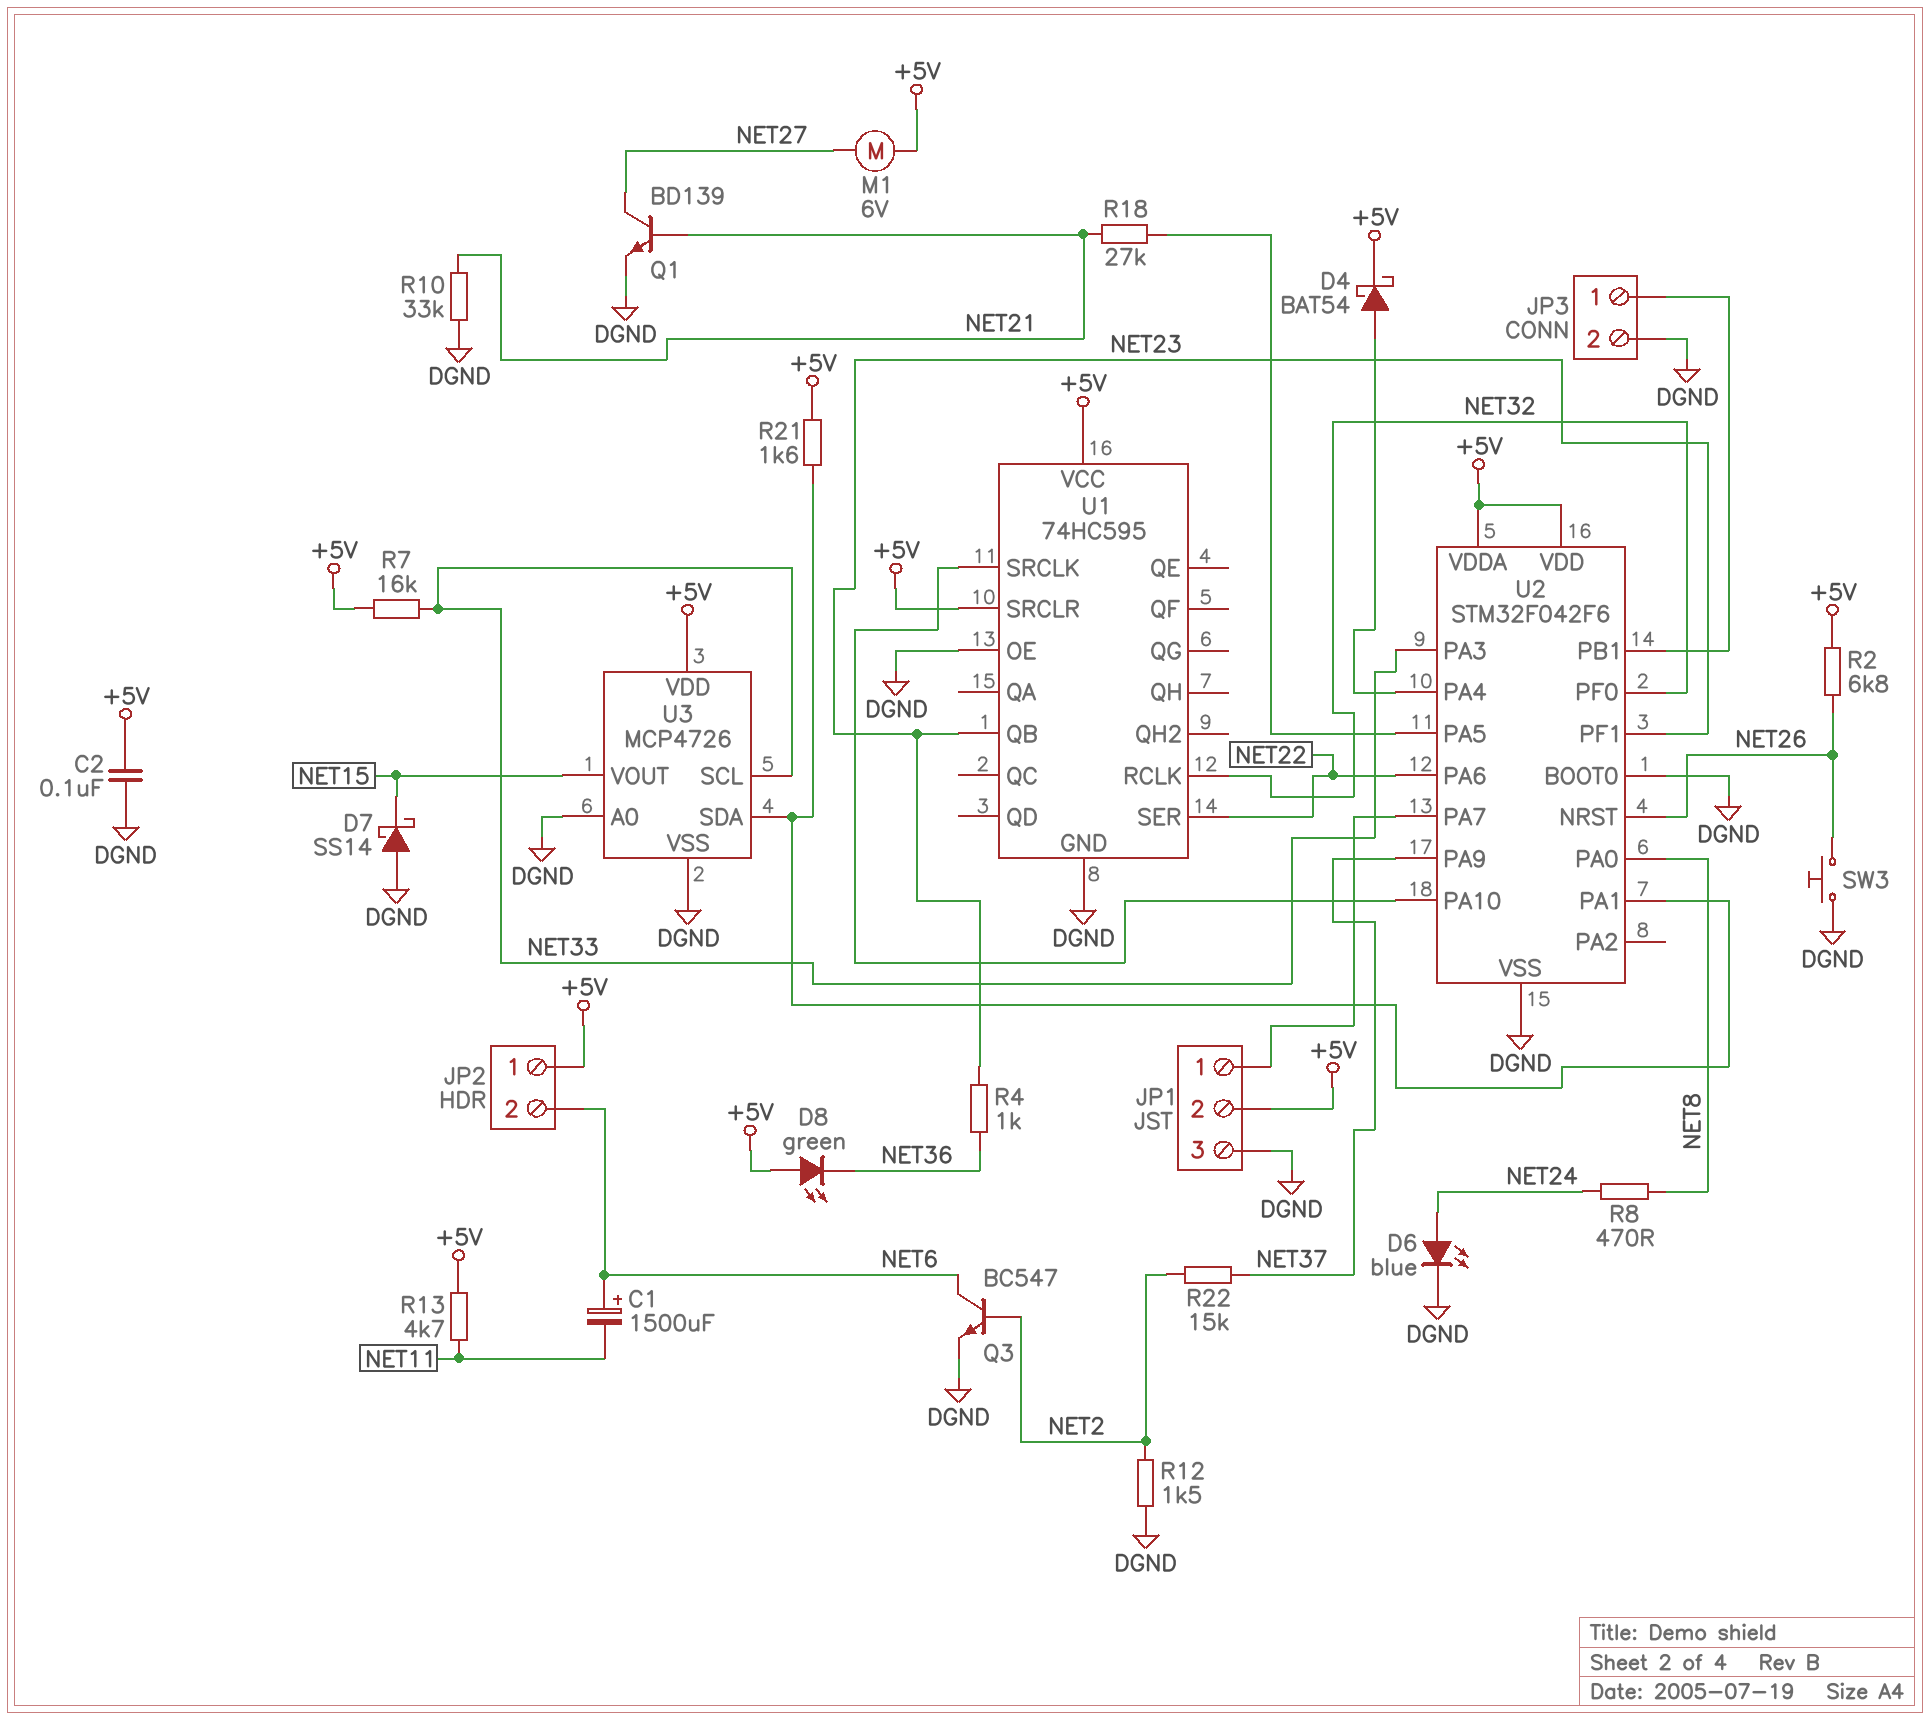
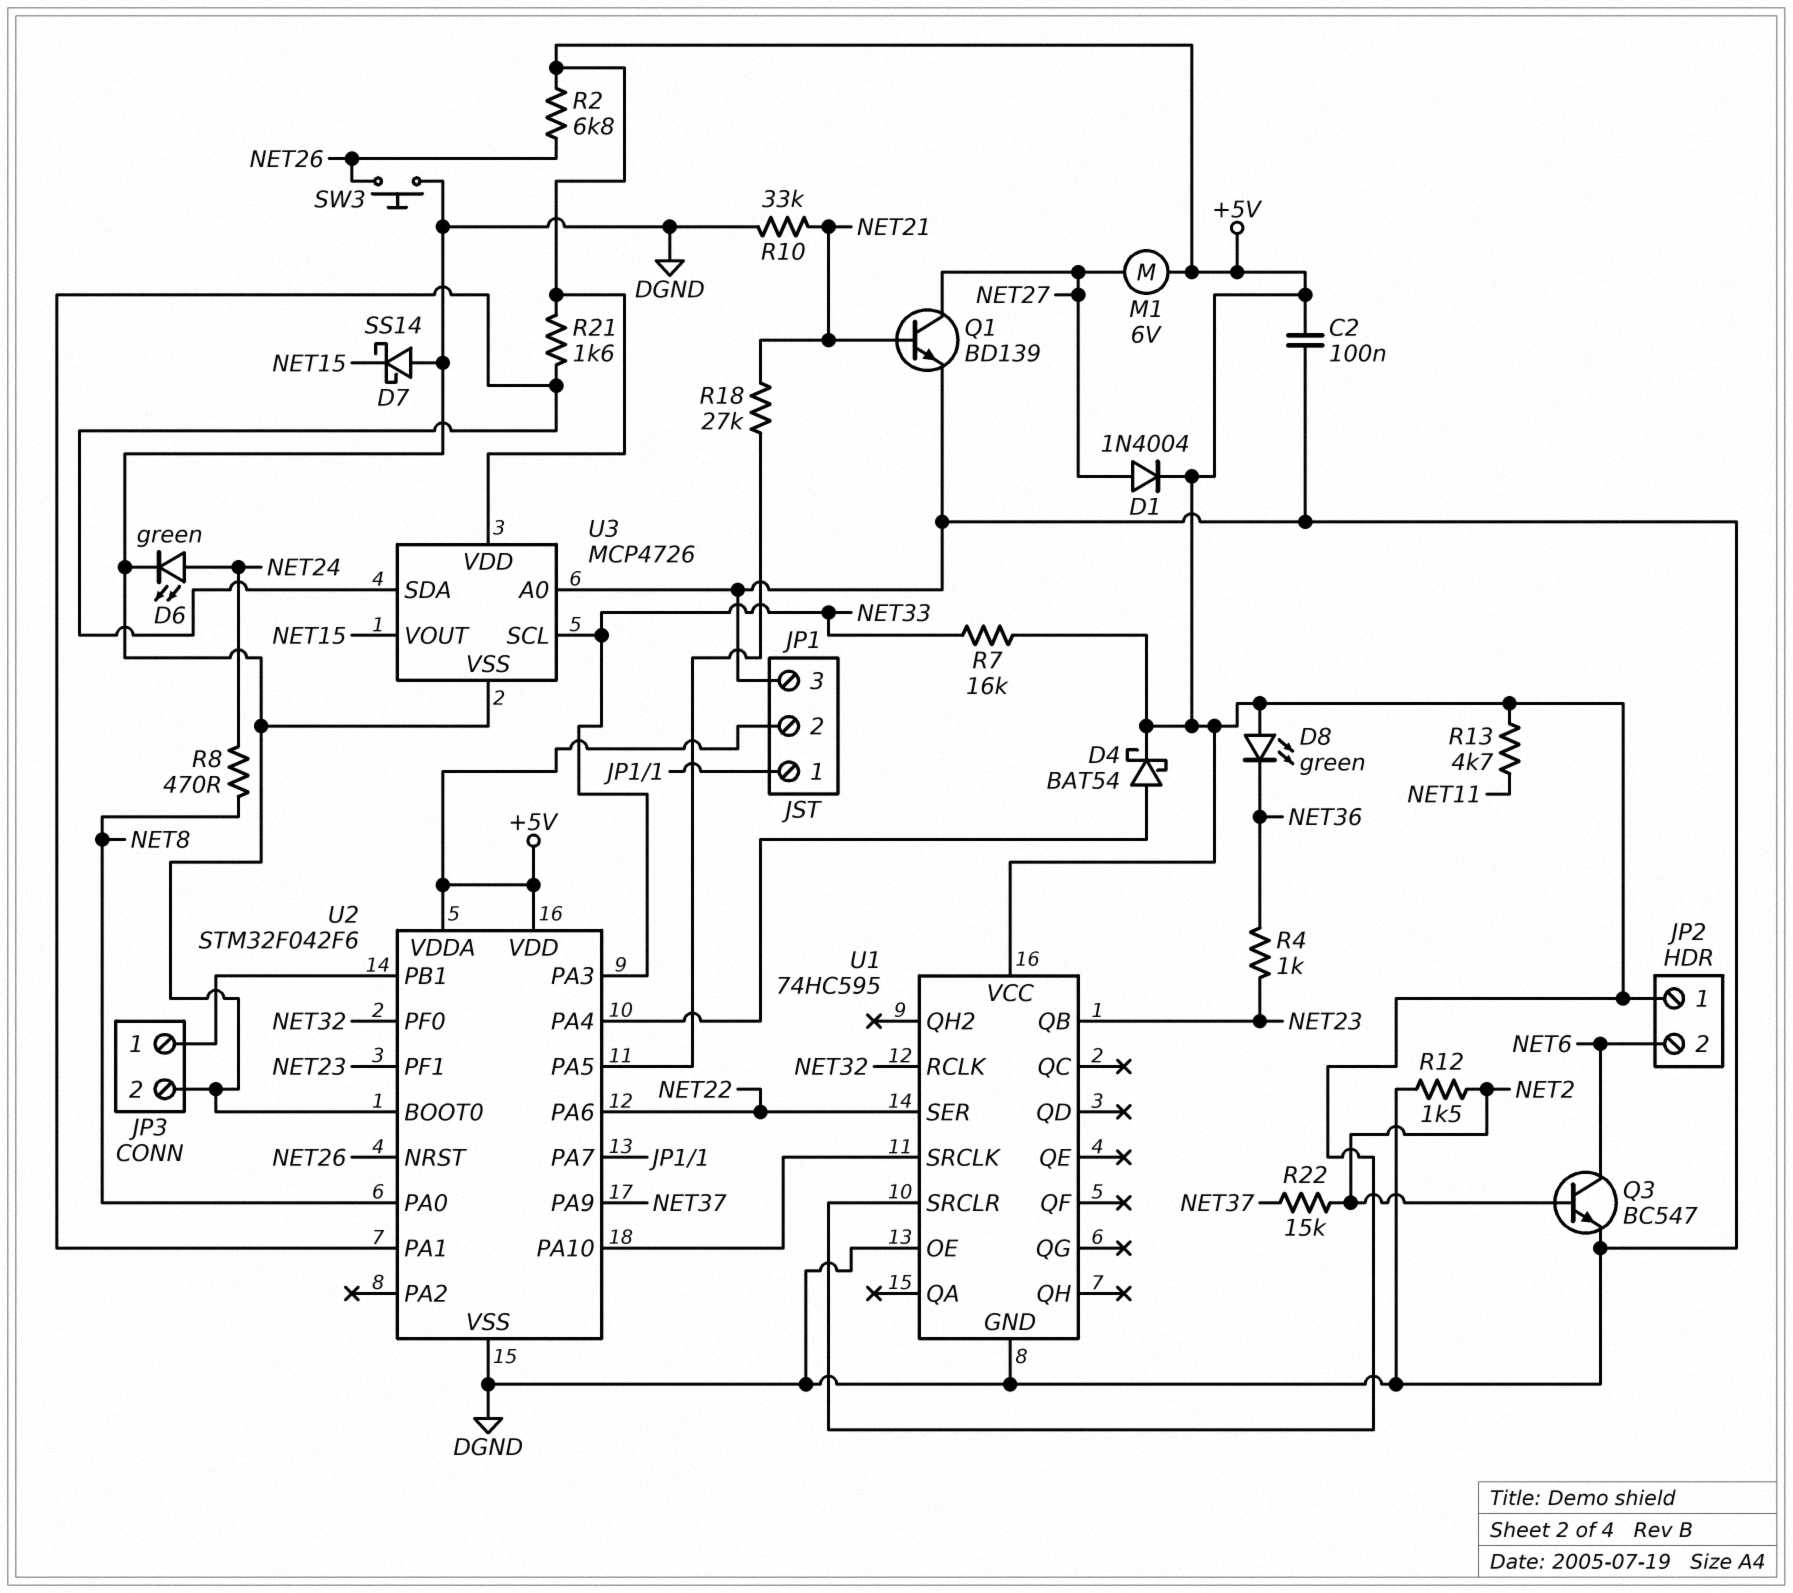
C1: 1500uF (plus NET6, minus NET11) -> none
D1: none -> diode 1N4004 (A NET27, K +5V)
D6: LED blue (A NET24, K DGND) -> LED green (A NET24, K DGND)

